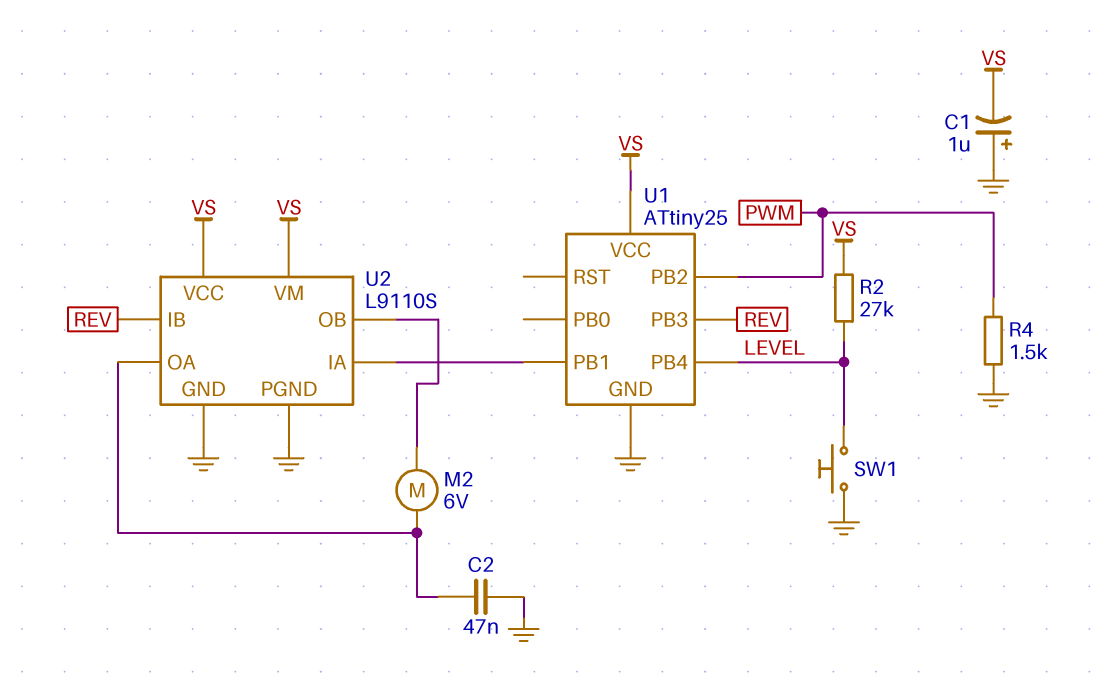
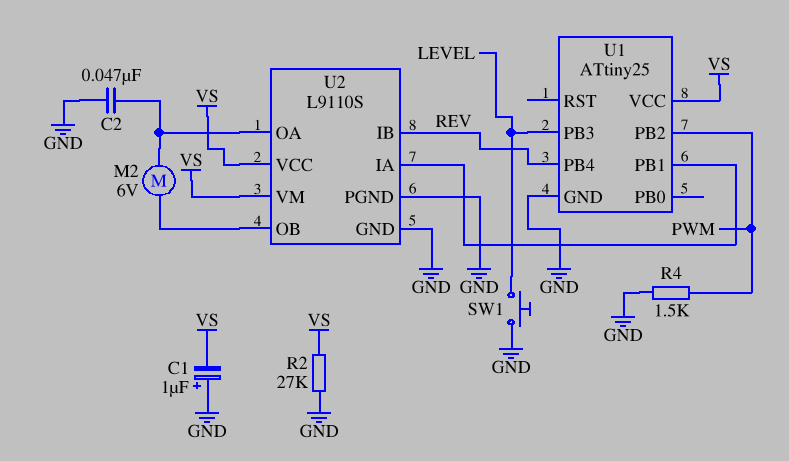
R2: 27k (LEVEL, VS) -> 27k (GND, VS)
U1 pin PB3: REV -> LEVEL
U1 pin PB4: LEVEL -> REV

